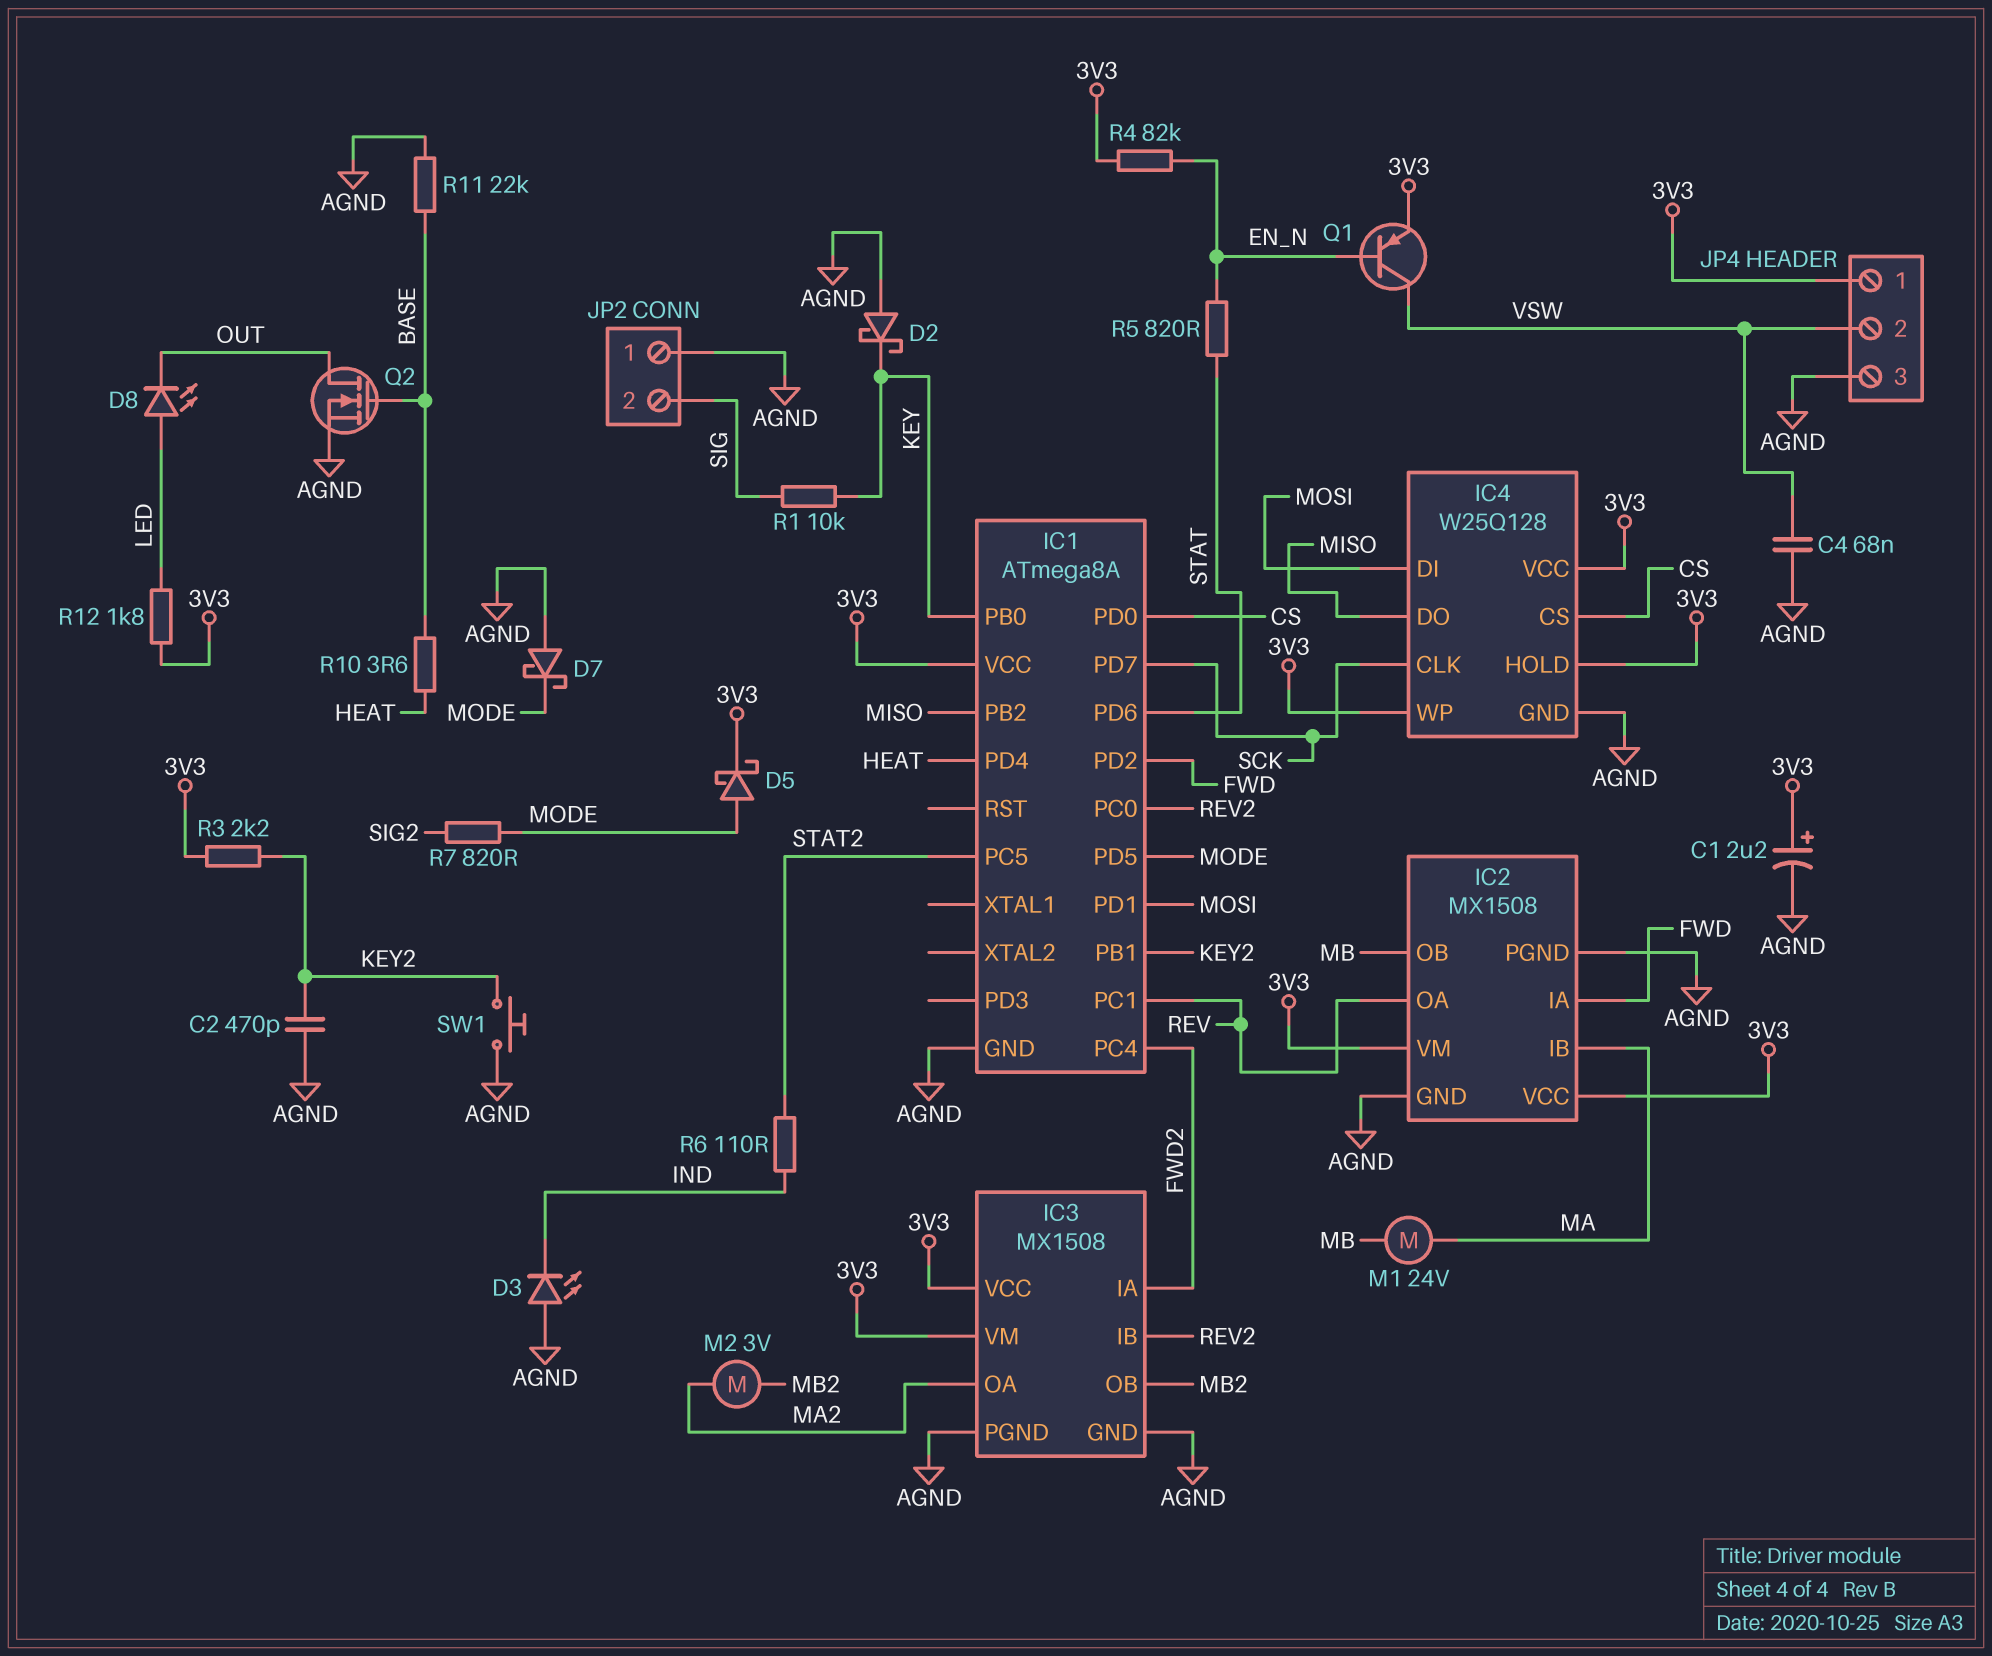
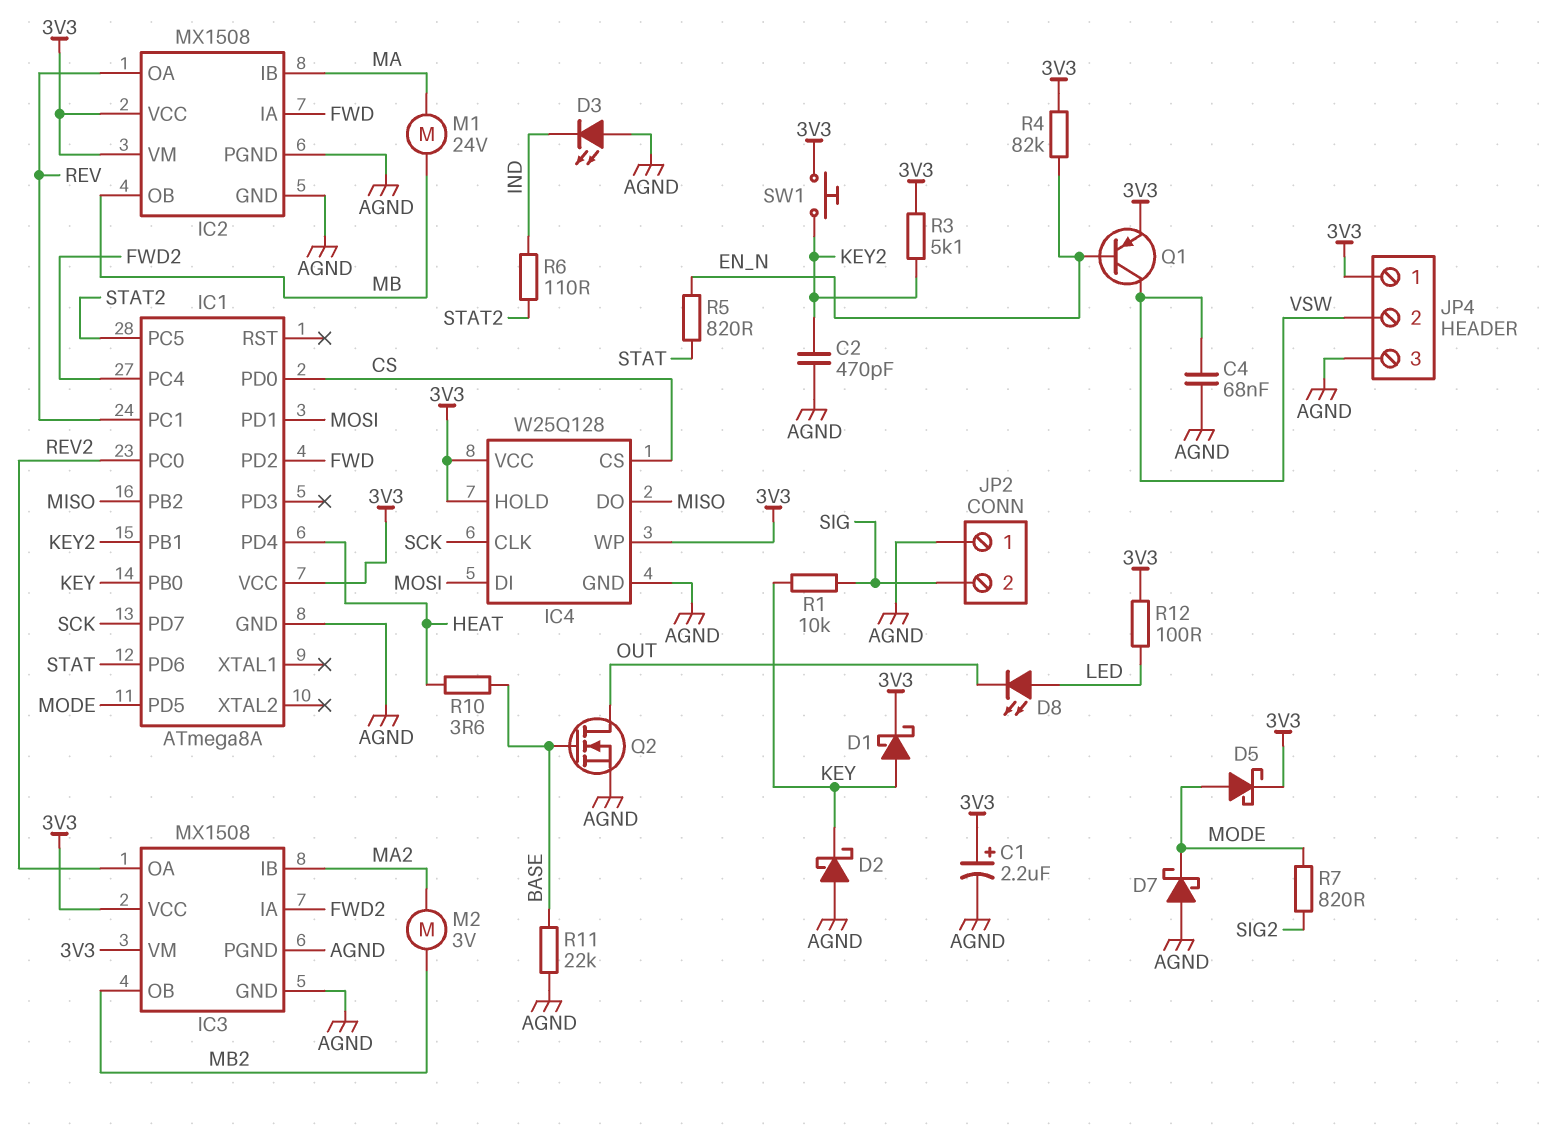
D1: none -> schottky (A KEY, K 3V3)
IC3 pin IB: REV2 -> MA2
IC3 pin OA: MA2 -> REV2
R3: 2.2k (3V3, KEY2) -> 5.1k (3V3, KEY2)
R12: 1.8k (3V3, LED) -> 100 (3V3, LED)
SW1: button (AGND, KEY2) -> button (3V3, KEY2)

